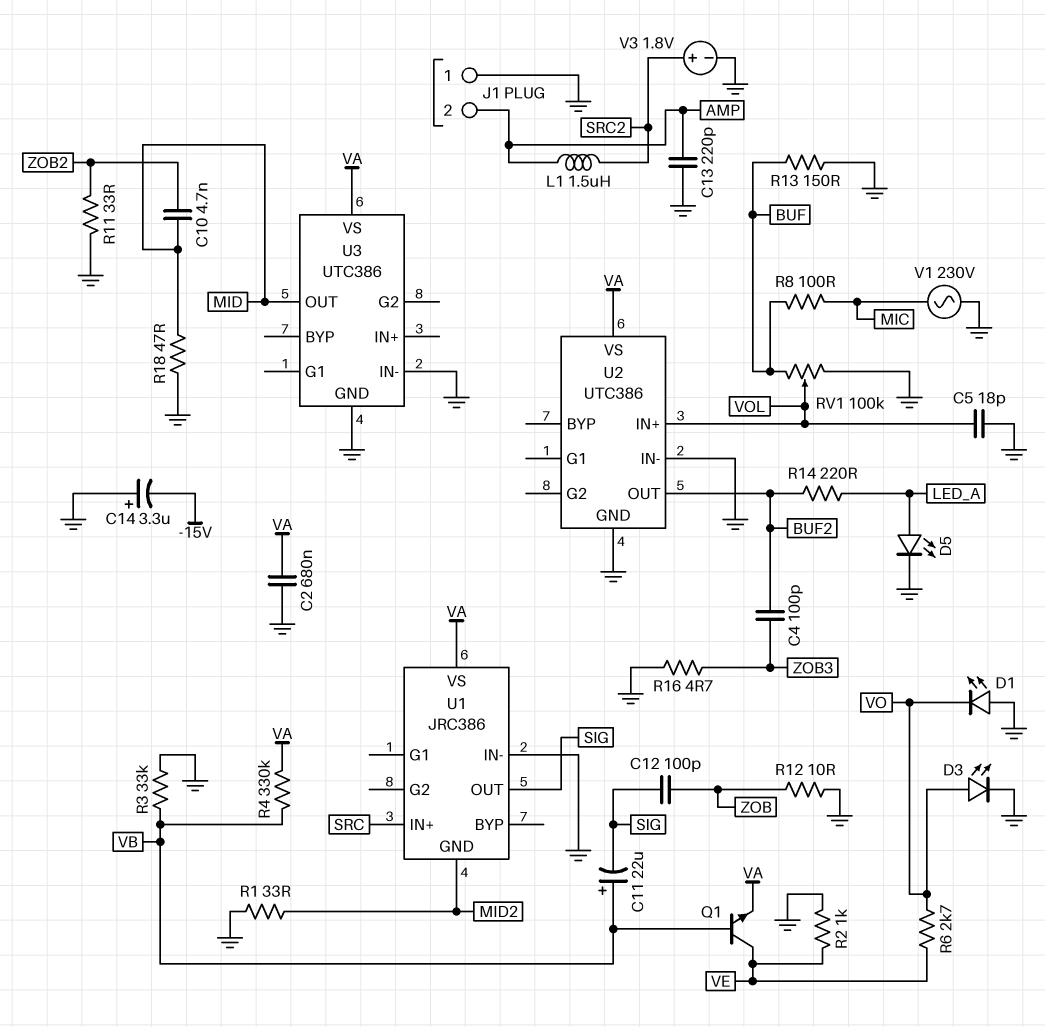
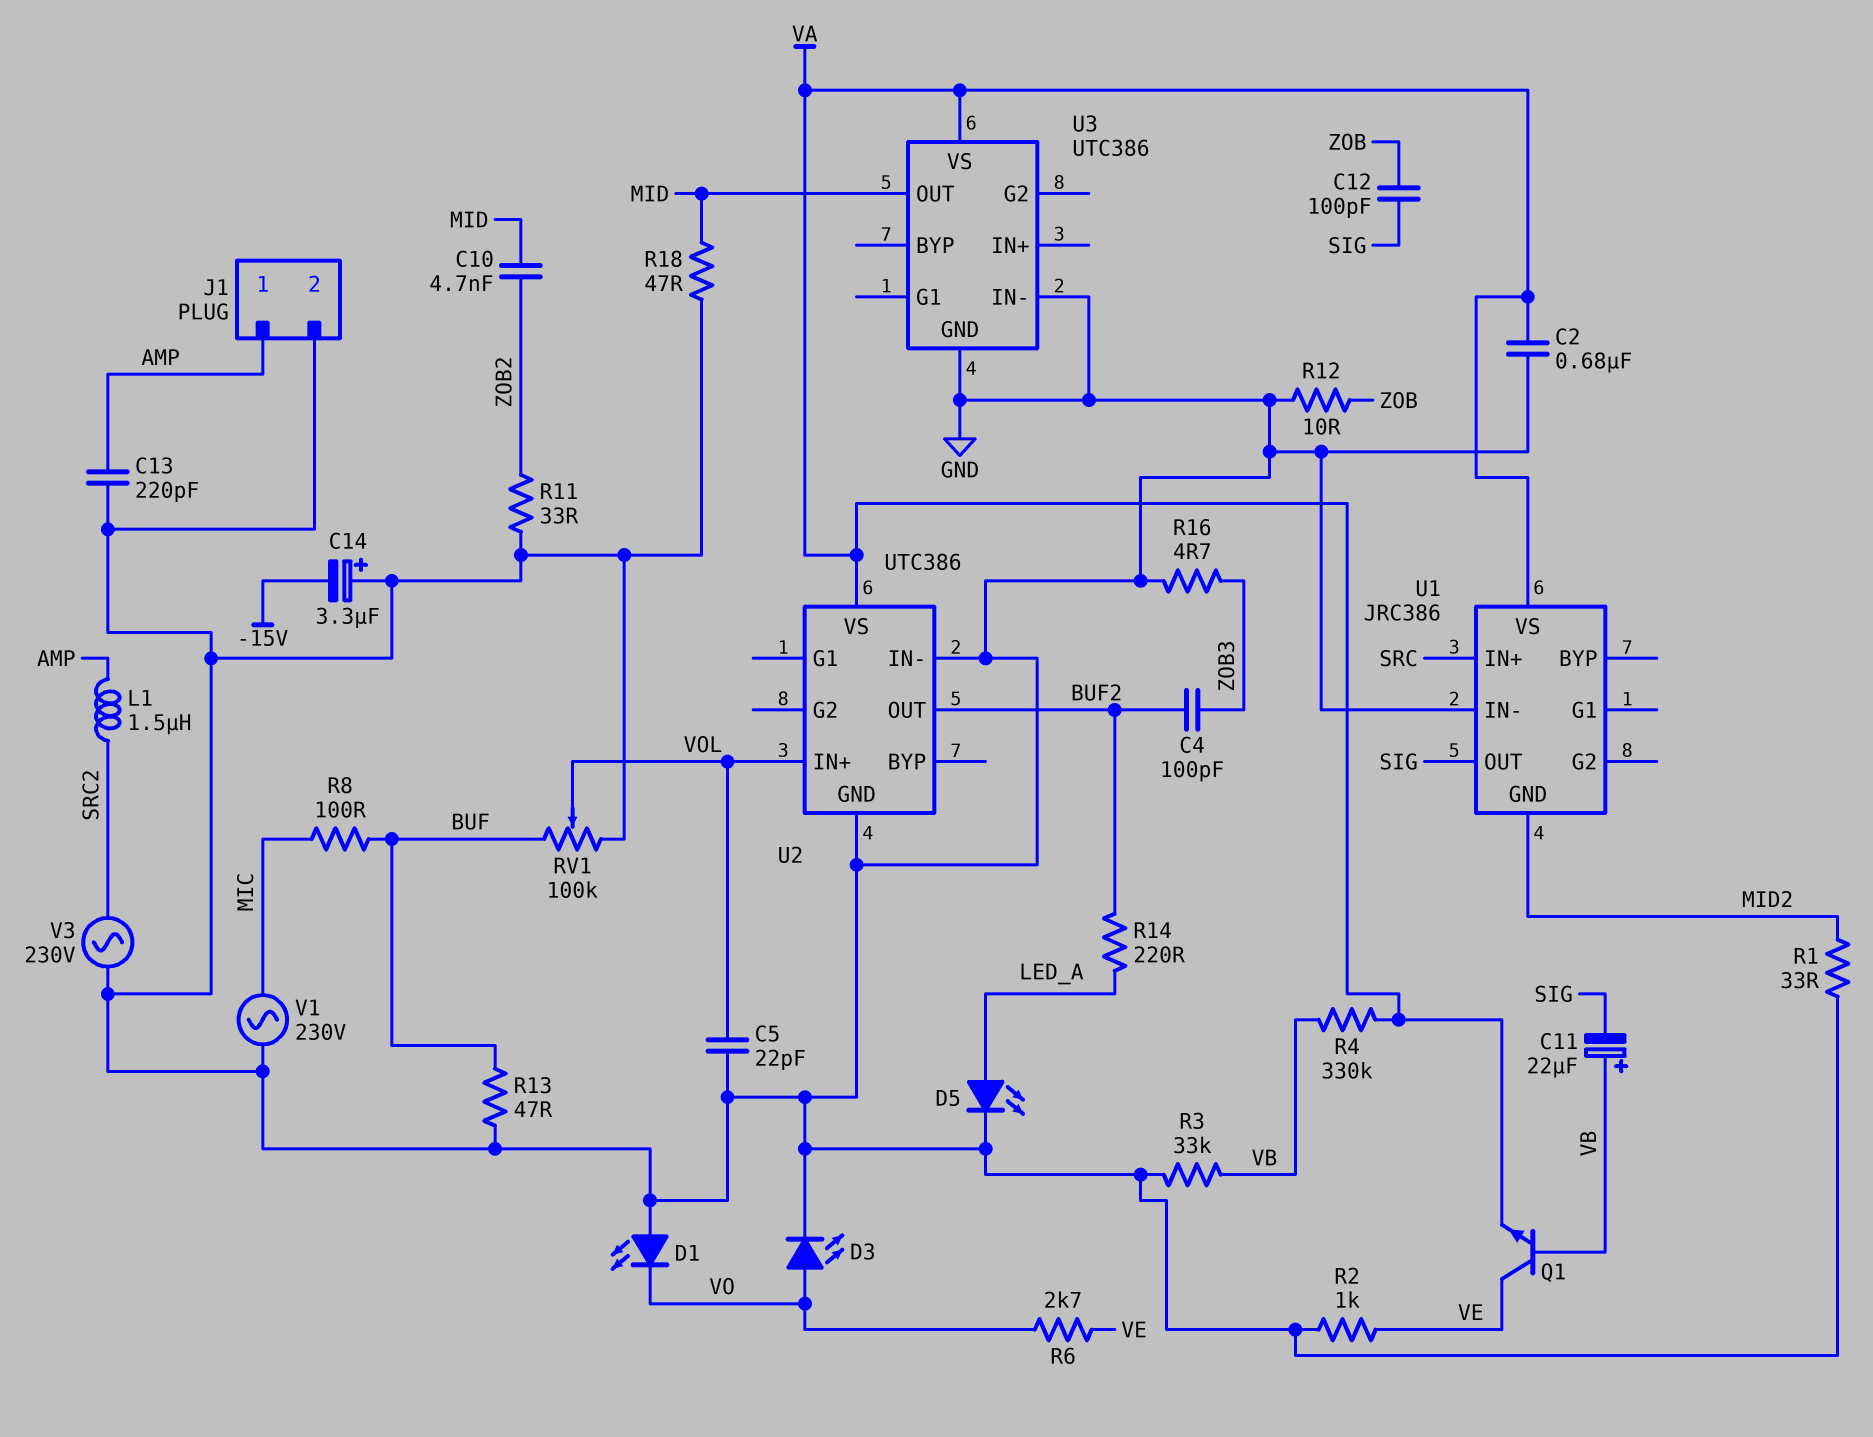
C5: 18pF (GND, VOL) -> 22pF (GND, VOL)
J1 pin 1: GND -> AMP
J1 pin 2: AMP -> GND
R13: 150 (BUF, GND) -> 47 (BUF, GND)
V3: 1.8V (plus SRC2, minus GND) -> AC 230V (GND, SRC2)

